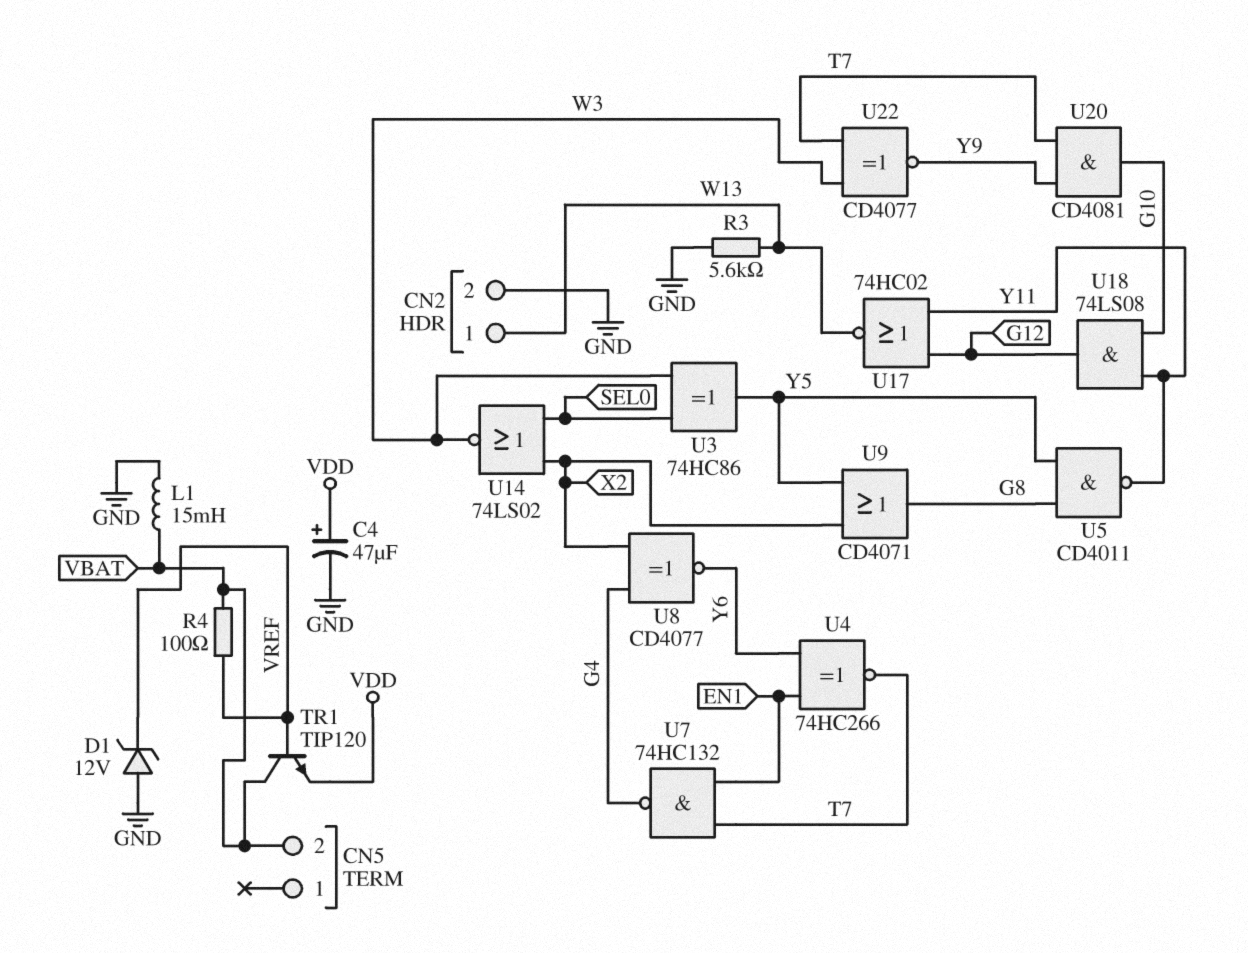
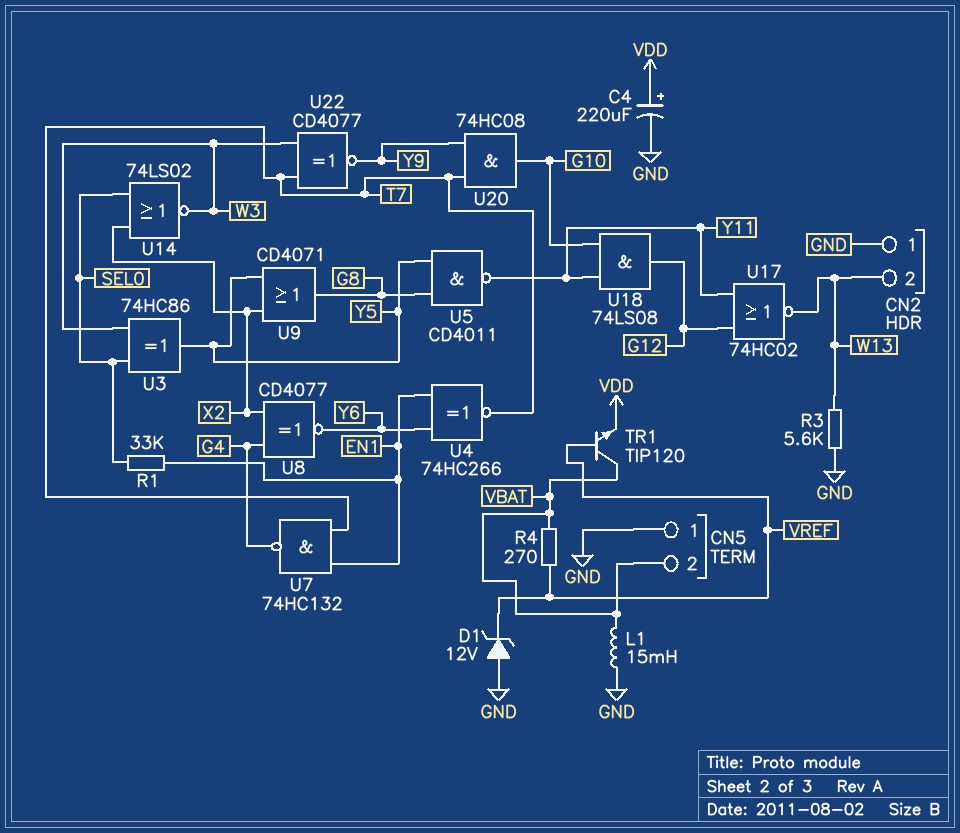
C4: 47uF (plus VDD, minus GND) -> 220uF (plus VDD, minus GND)
CN2 pin 1: W13 -> GND
CN2 pin 2: GND -> W13
CN5 pin 1: none -> GND
R1: none -> 33k (EN1, SEL0)
R4: 100 (VBAT, VREF) -> 270 (VBAT, VREF)
U20: AND CD4081 (in T7, in Y9, out G10) -> AND 74HC08 (in T7, in Y9, out G10)

